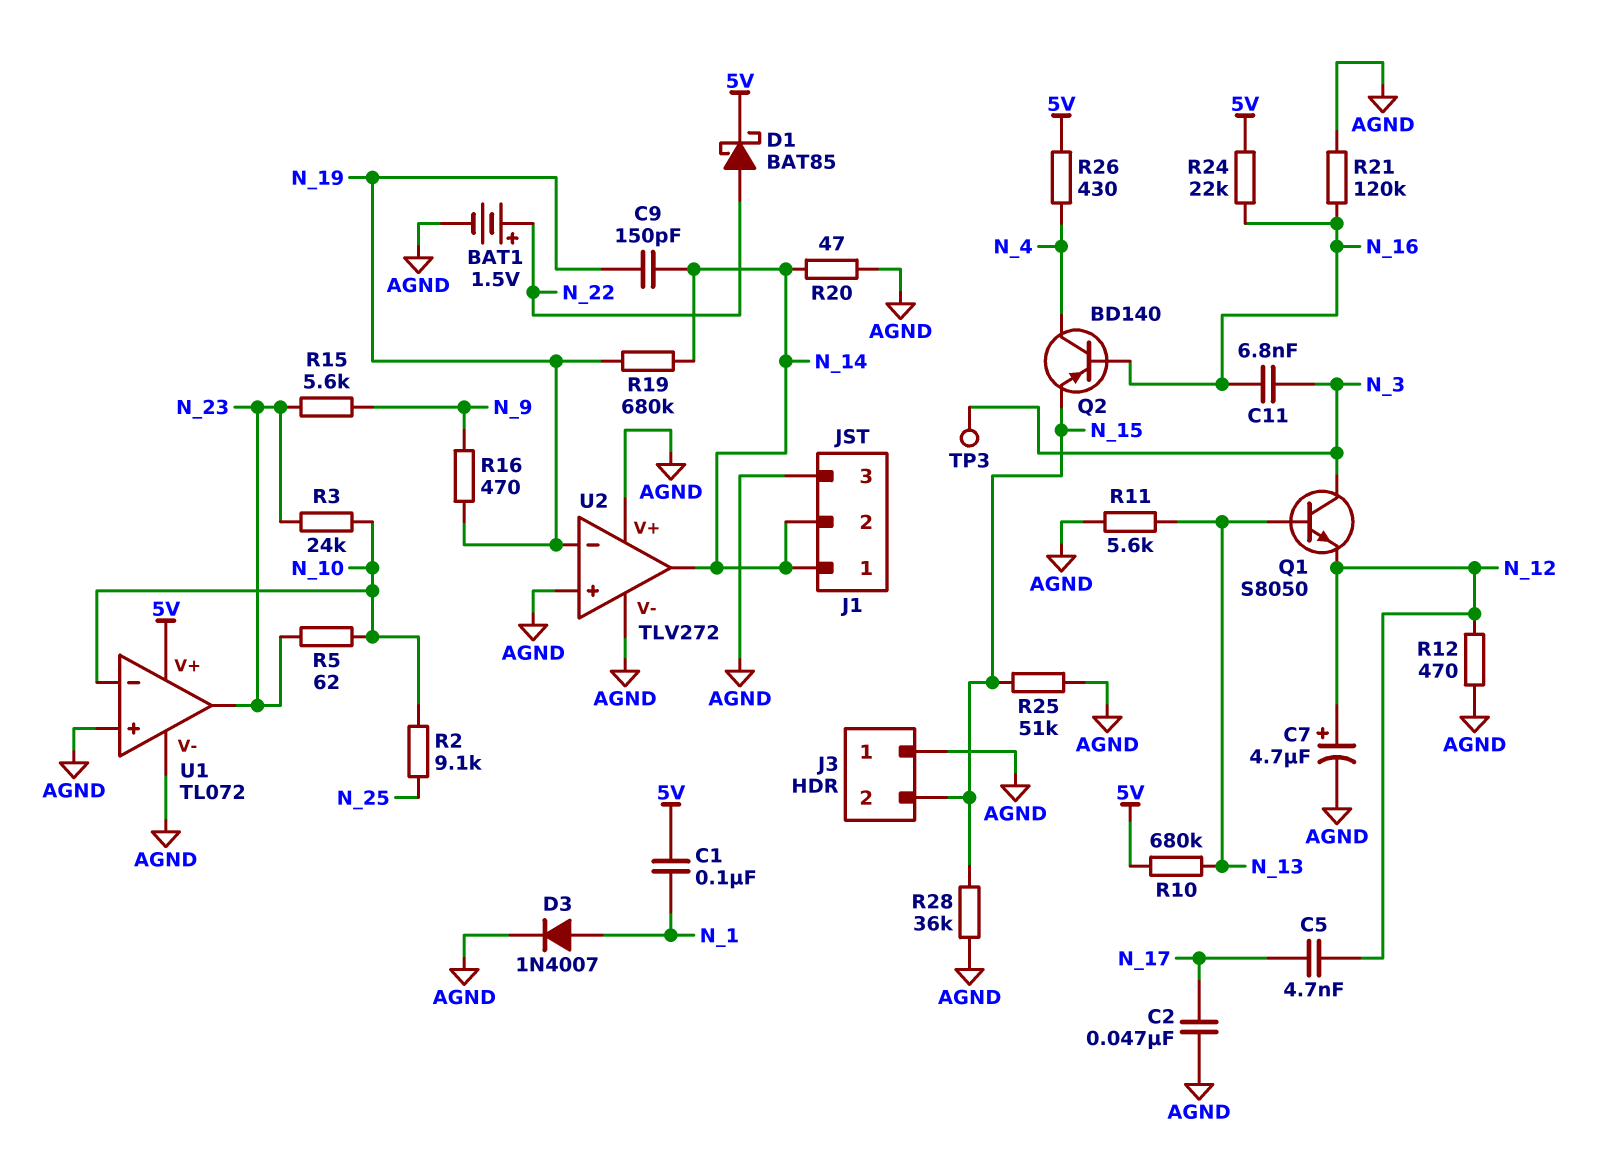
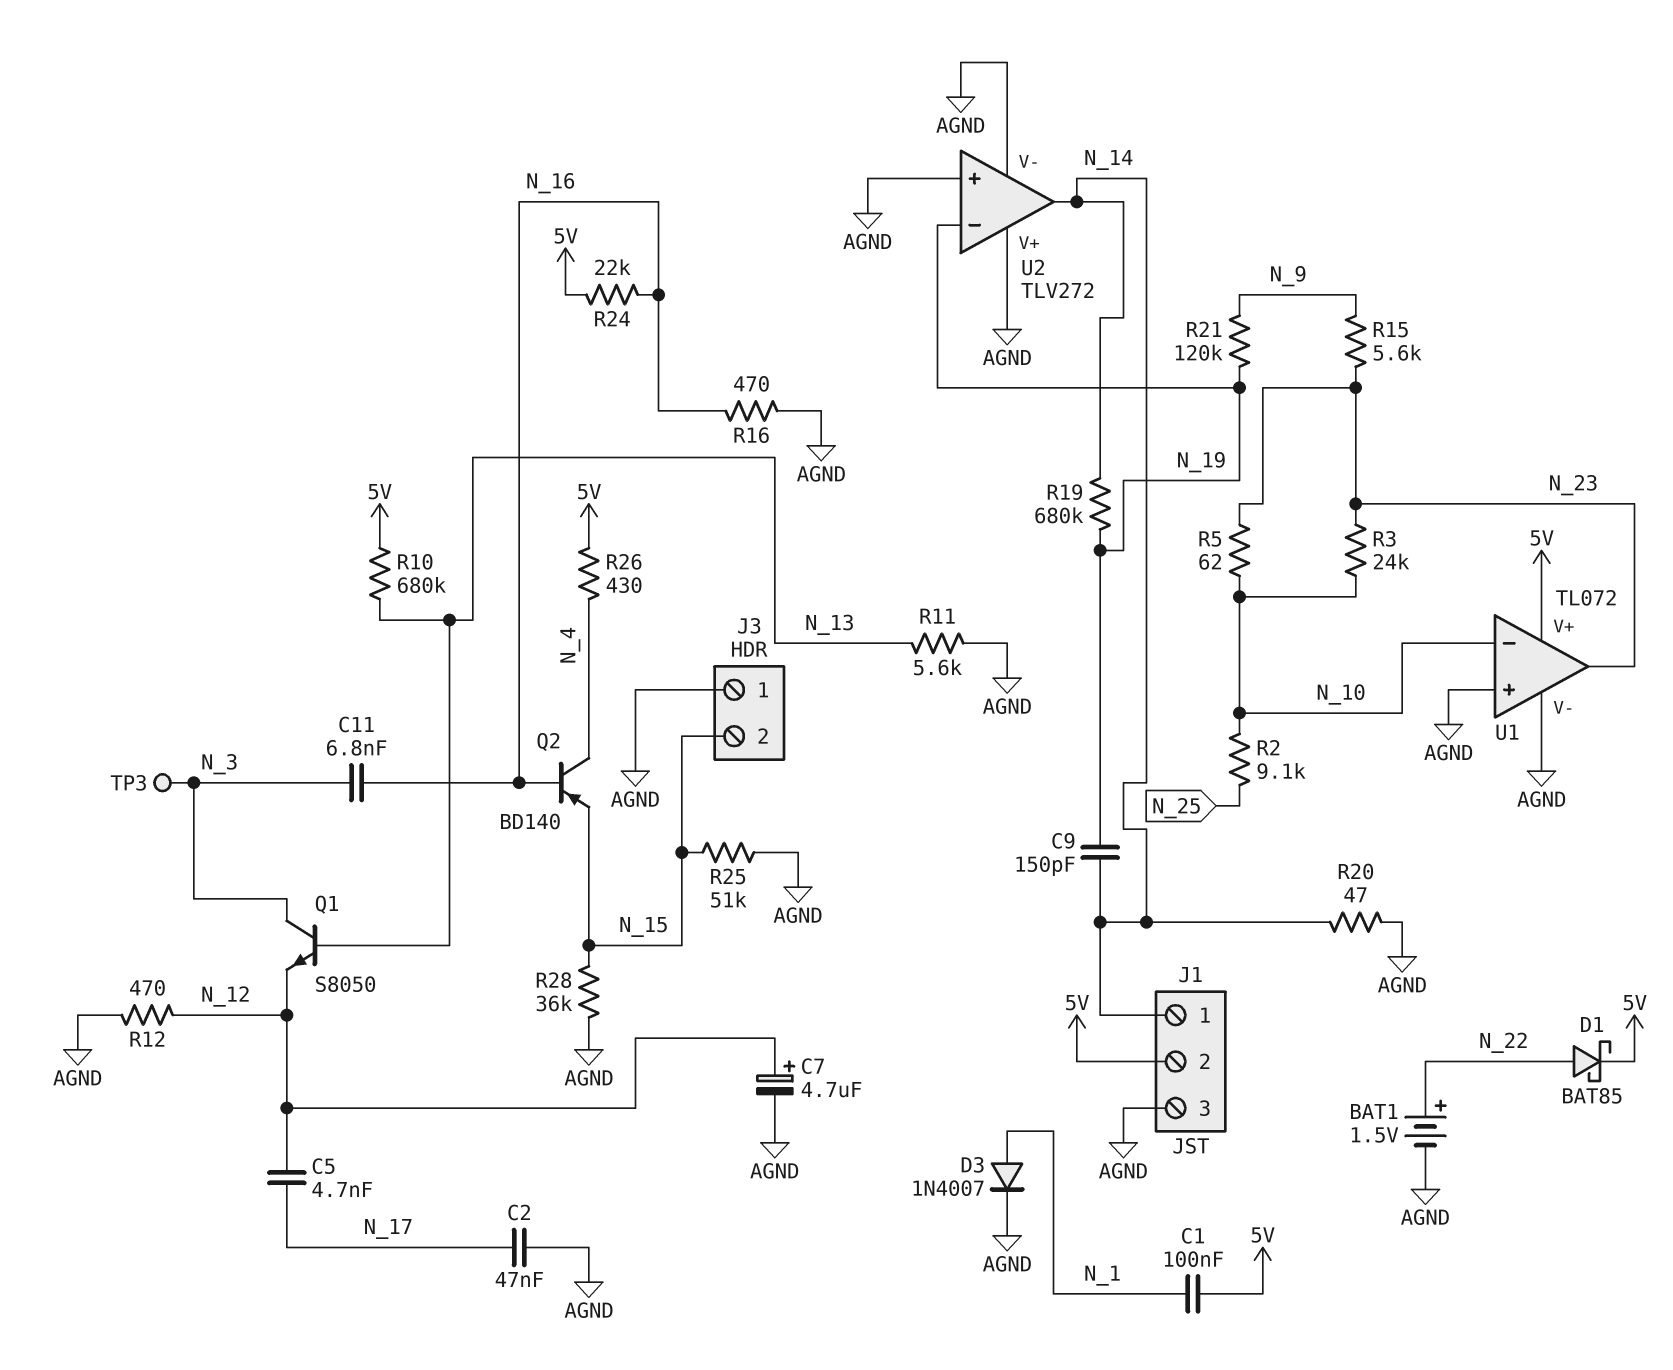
J1 pin 2: N_14 -> 5V
R16: 470 (N_9, N_19) -> 470 (AGND, N_16)
R21: 120k (AGND, N_16) -> 120k (N_9, N_19)

